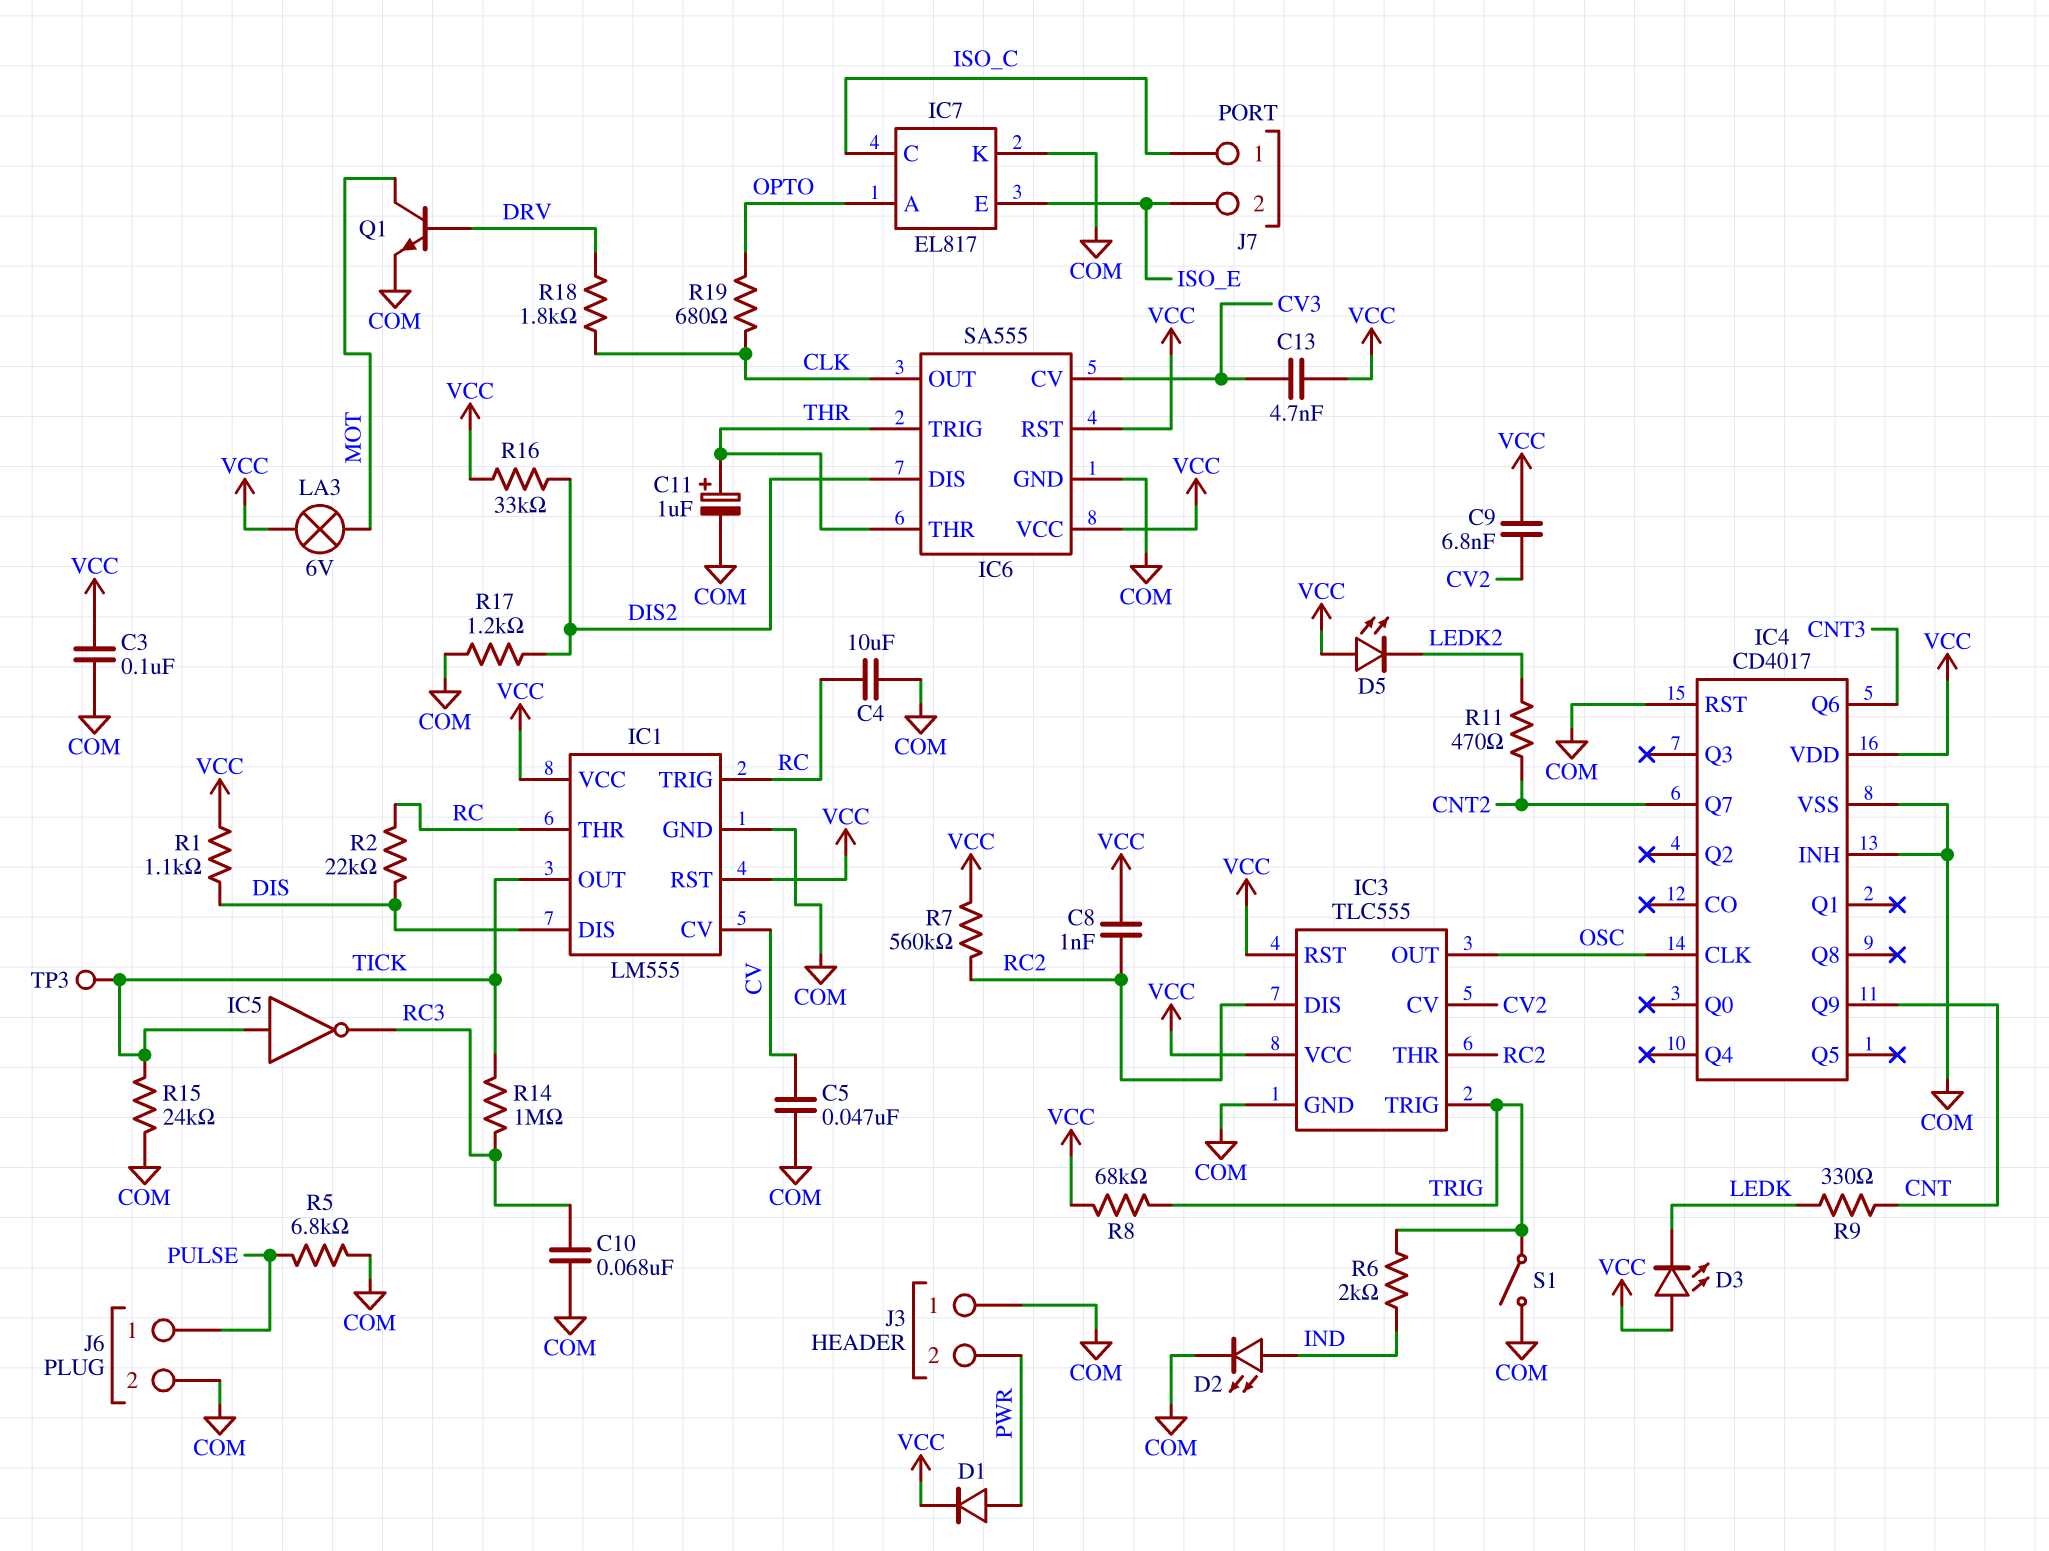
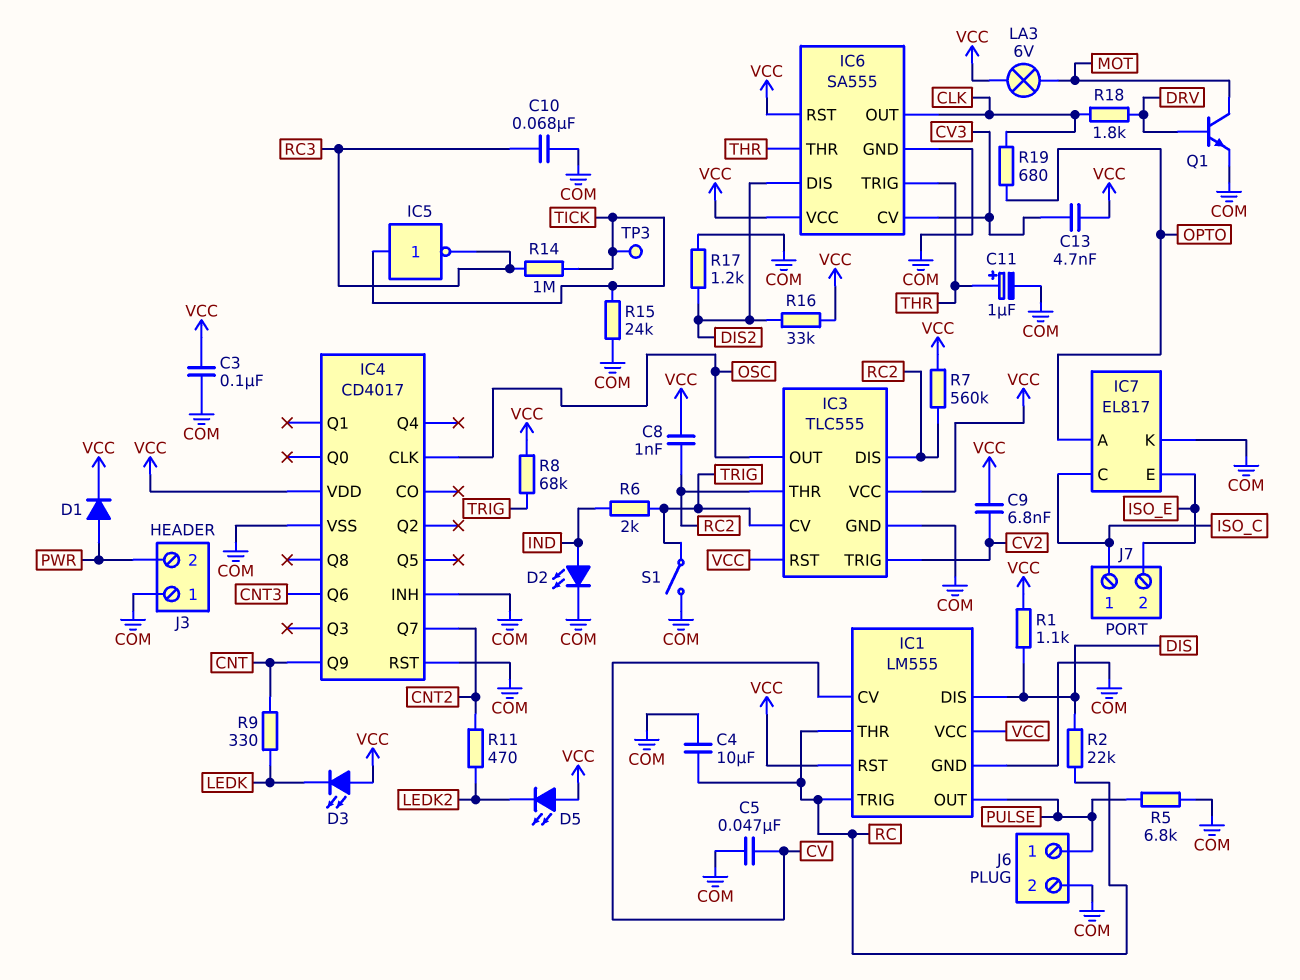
IC1 pin OUT: TICK -> PULSE
IC3 pin CV: CV2 -> TRIG
IC3 pin TRIG: TRIG -> CV2

